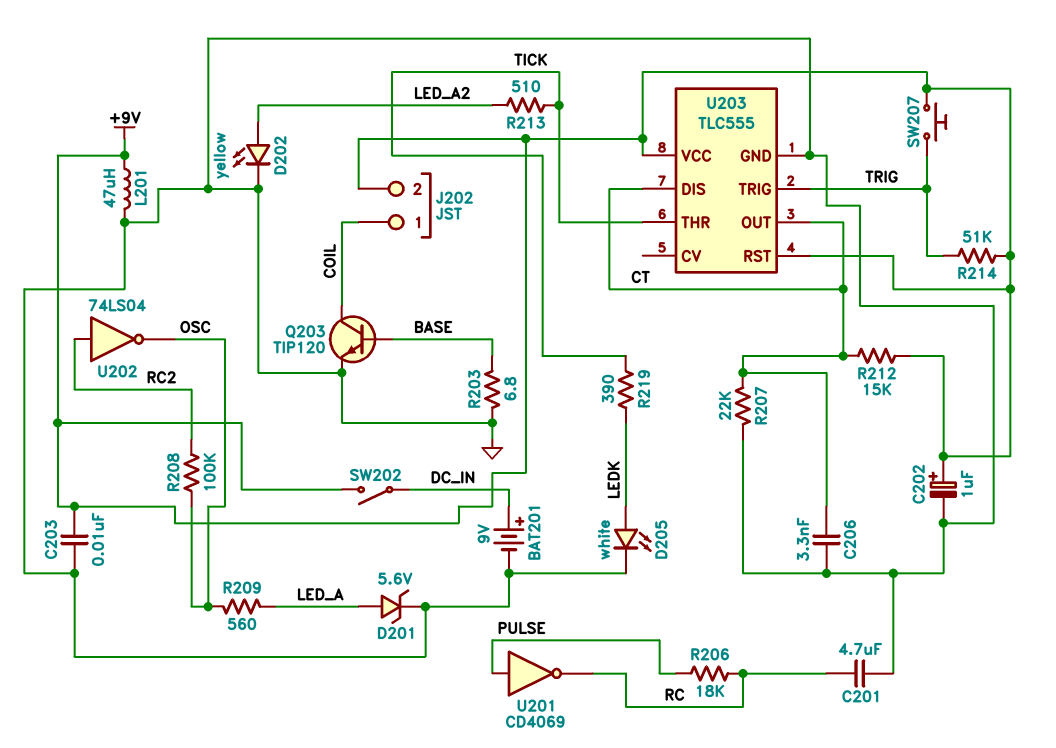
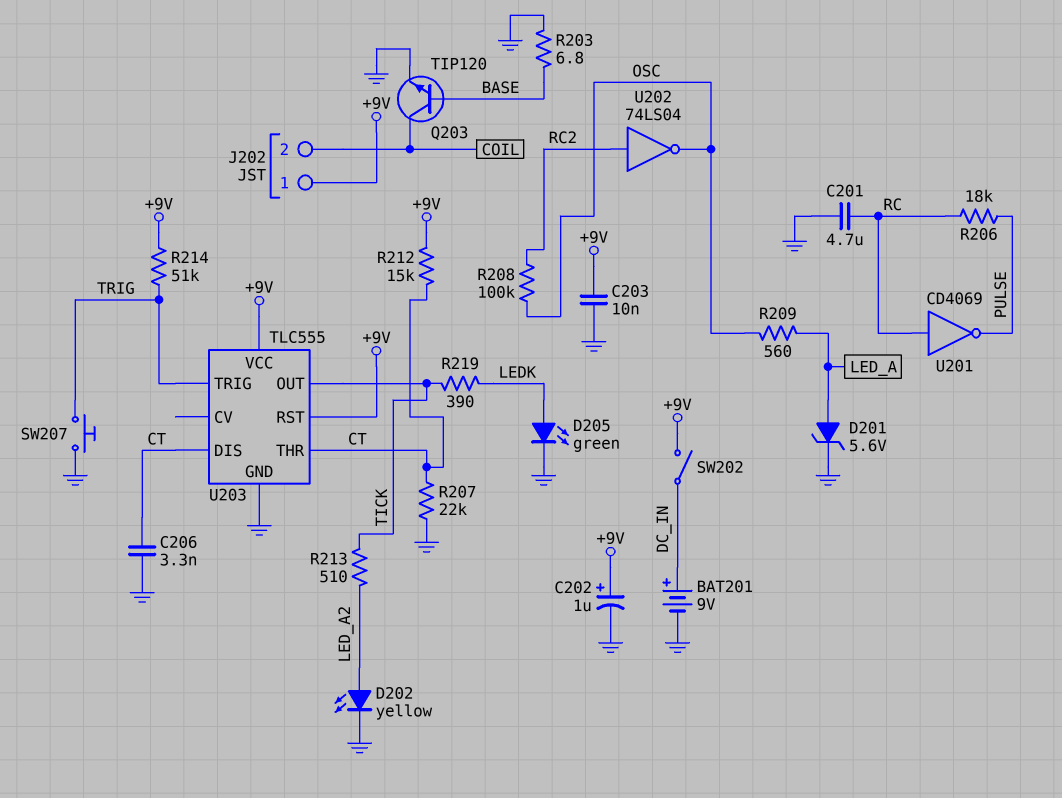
D205: LED white (A LEDK, K GND) -> LED green (A LEDK, K GND)
J202 pin 1: COIL -> +9V
J202 pin 2: +9V -> COIL
L201: 47uH (+9V, GND) -> none
SW207: button (+9V, TRIG) -> button (GND, TRIG)
U201: NOT CD4069 (in PULSE, out RC) -> NOT CD4069 (in RC, out PULSE)
U203 pin OUT: CT -> TICK
U203 pin THR: TICK -> CT

